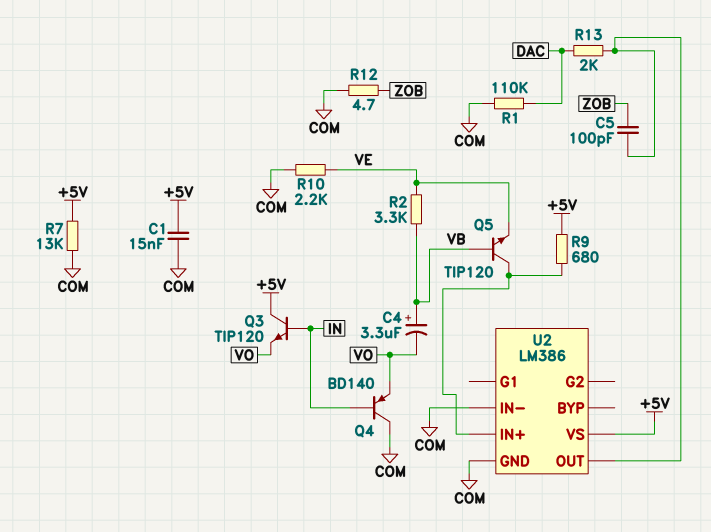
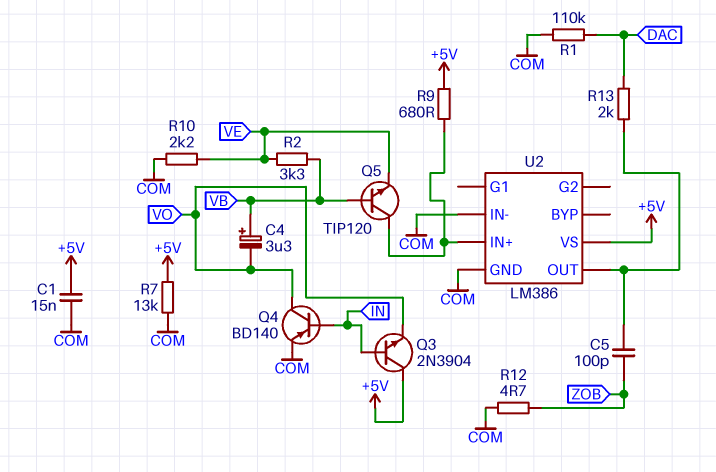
Q3: NPN TIP120 (B IN, C +5V, E VO) -> NPN 2N3904 (B IN, C +5V, E VO)
Q4: PNP BD140 (B IN, C COM, E VO) -> PNP BD140 (B IN, C VO, E COM)

